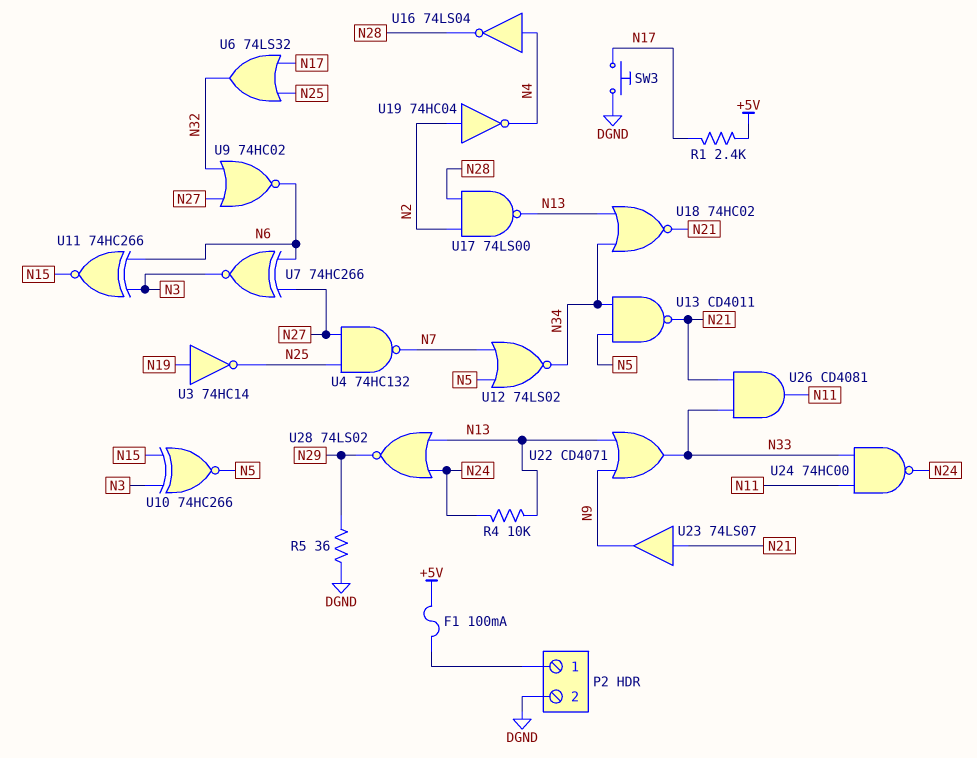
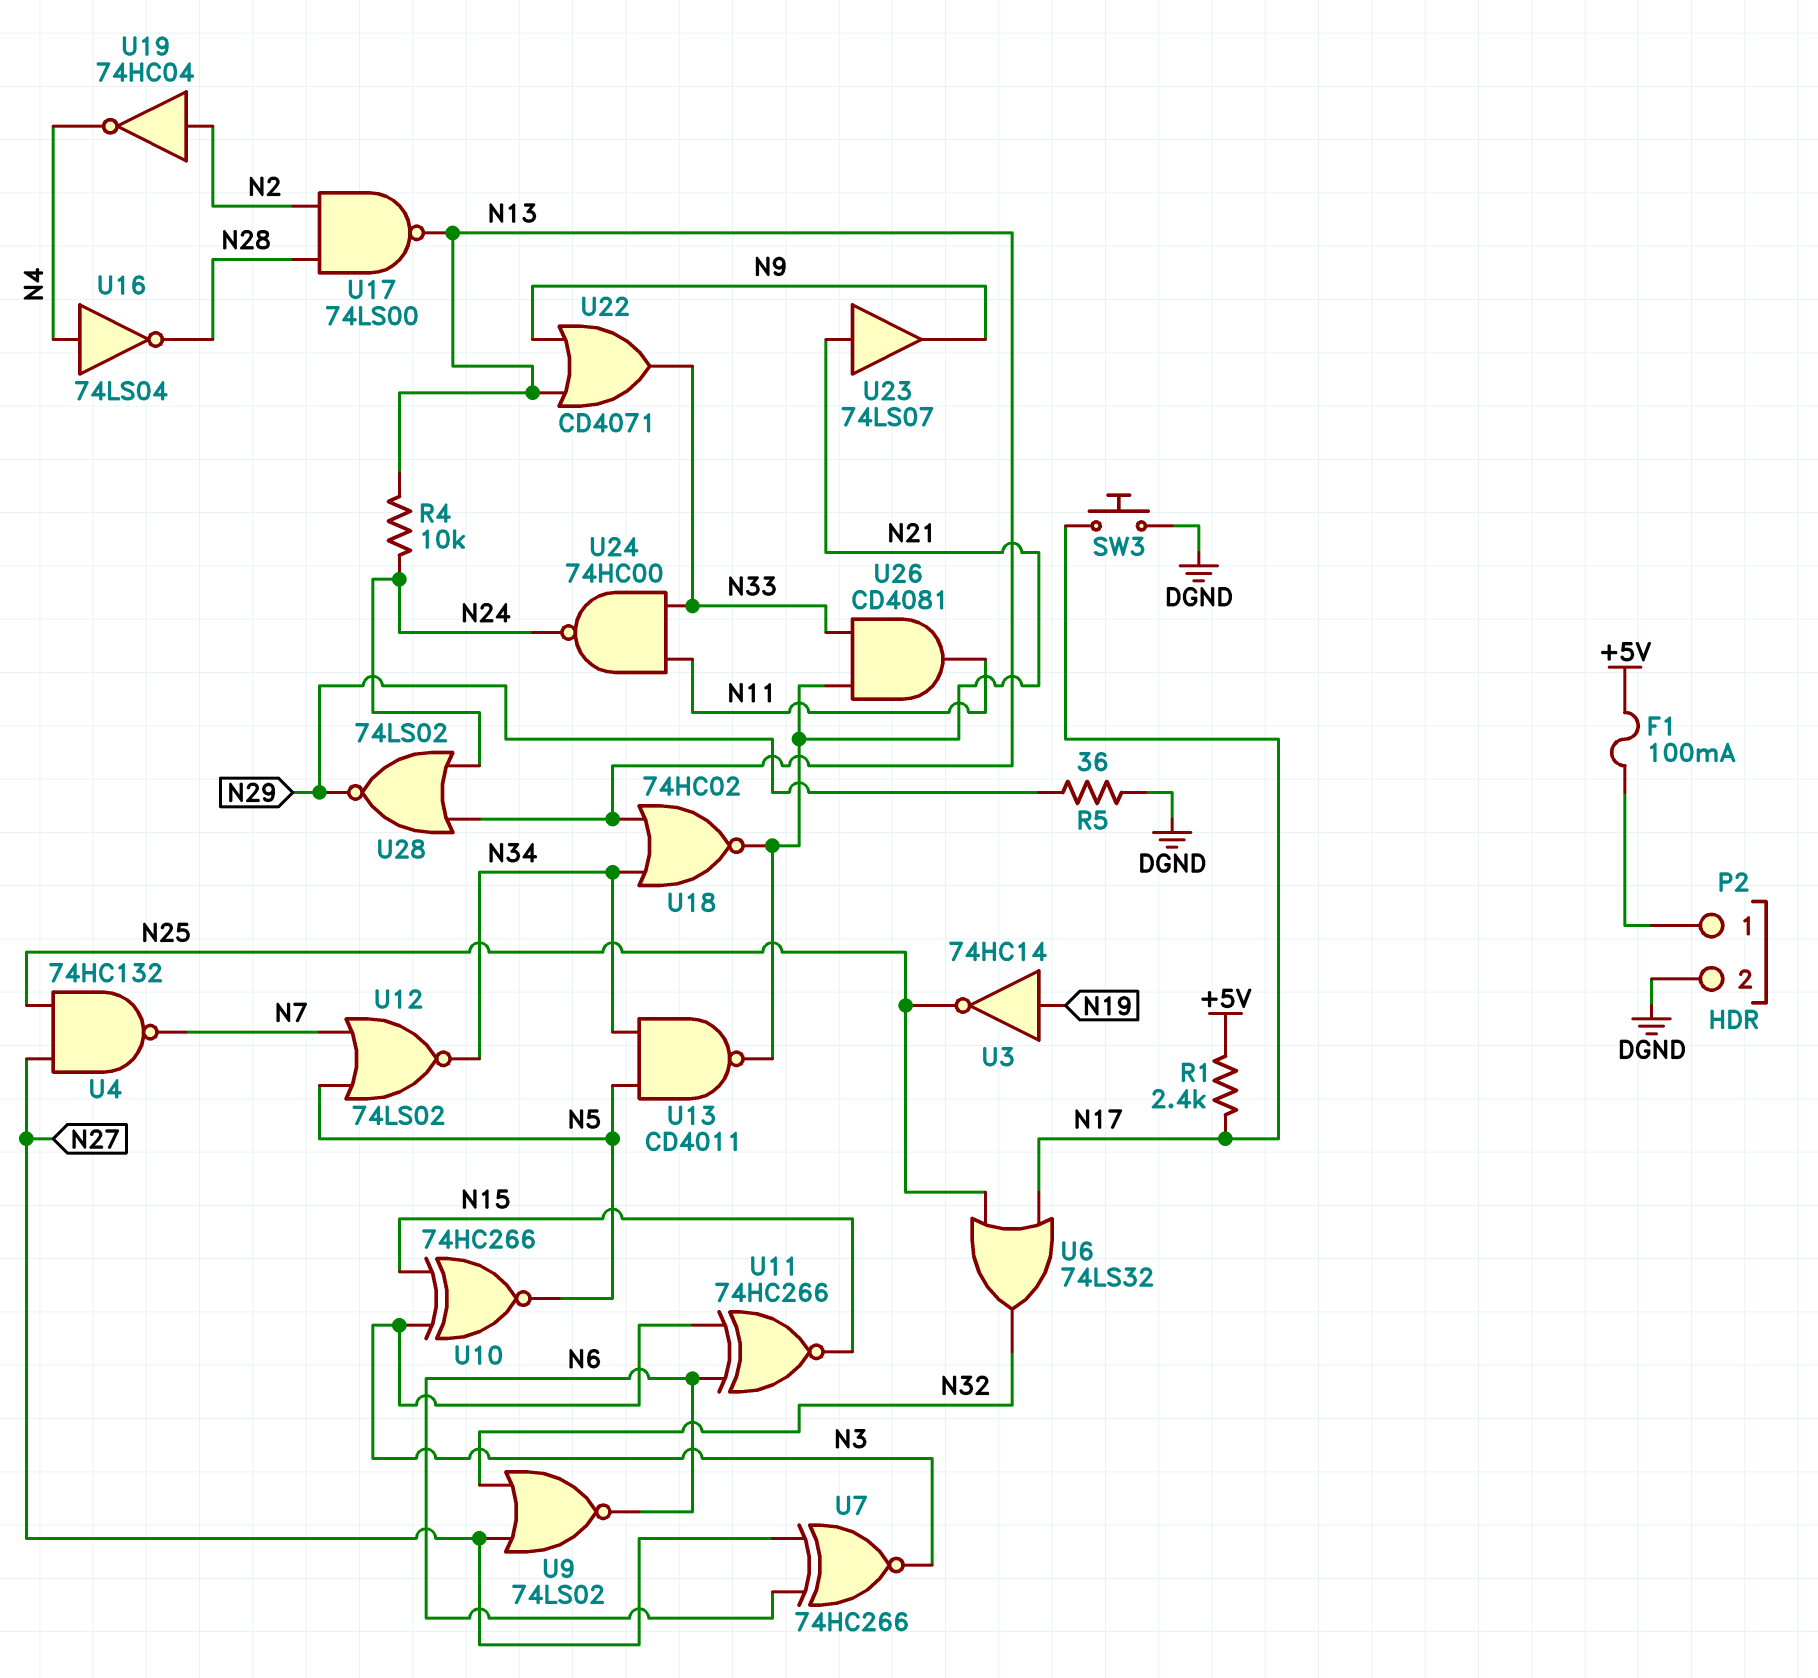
U9: NOR 74HC02 (in N27, in N32, out N6) -> NOR 74LS02 (in N27, in N32, out N6)

